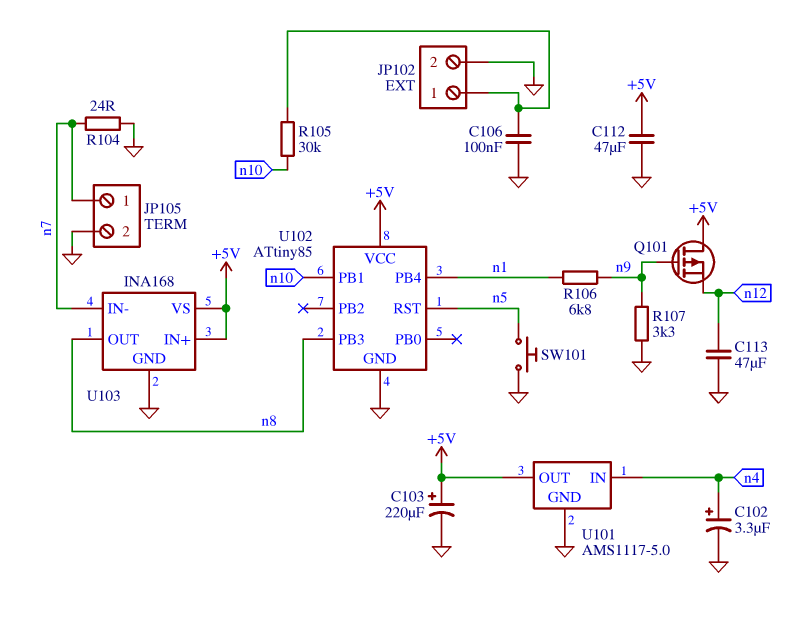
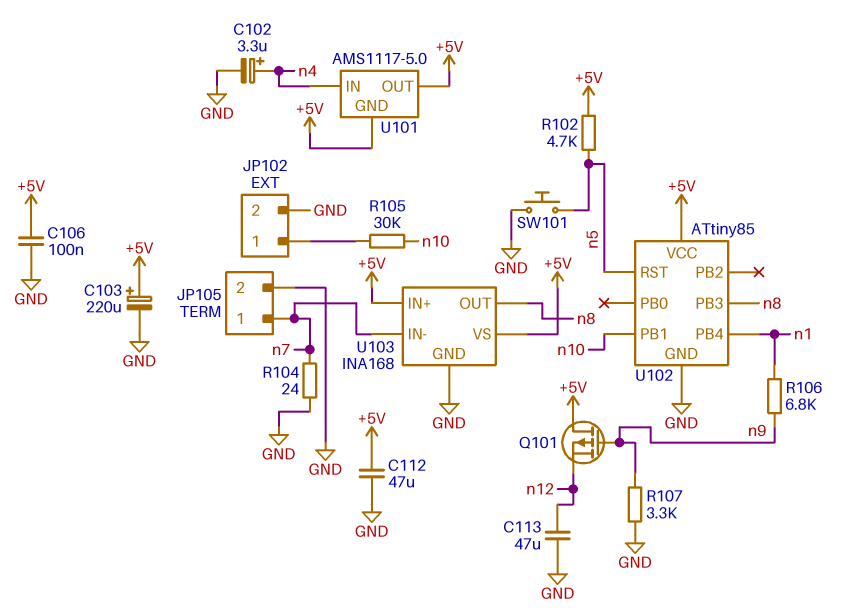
C106: 100nF (GND, JP102/1) -> 100nF (+5V, GND)
R102: none -> 4.7k (+5V, n5)
U101 pin GND: GND -> +5V

